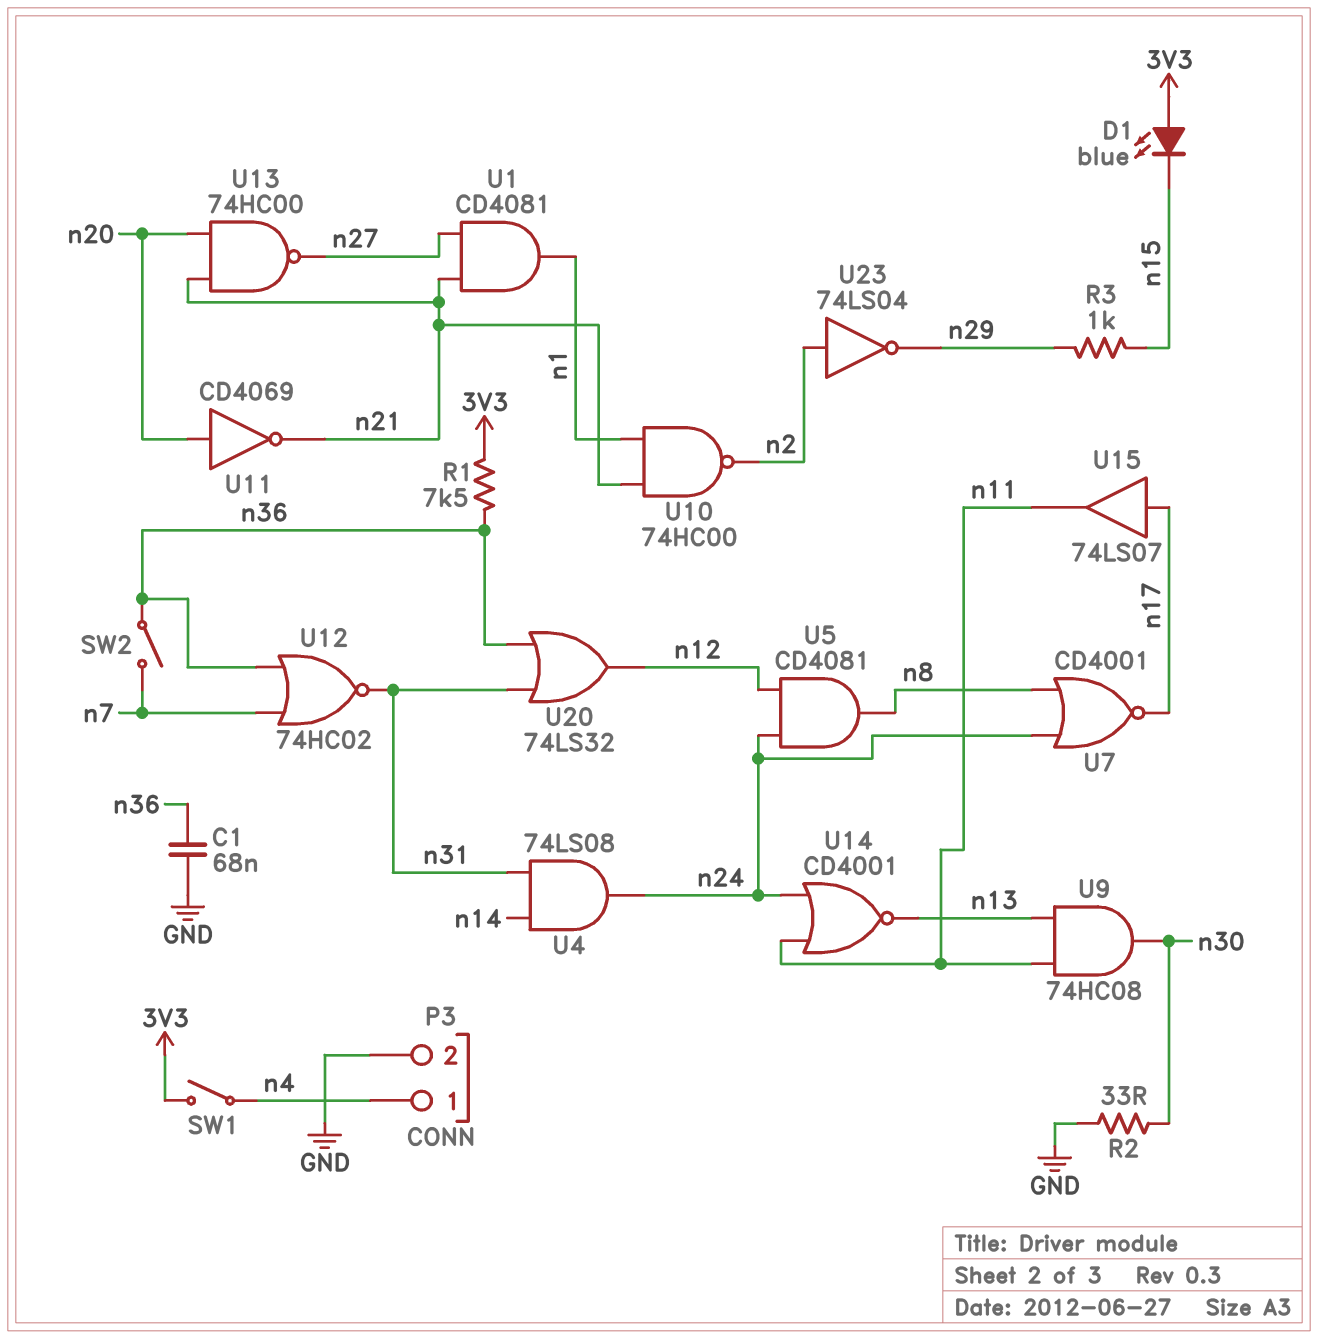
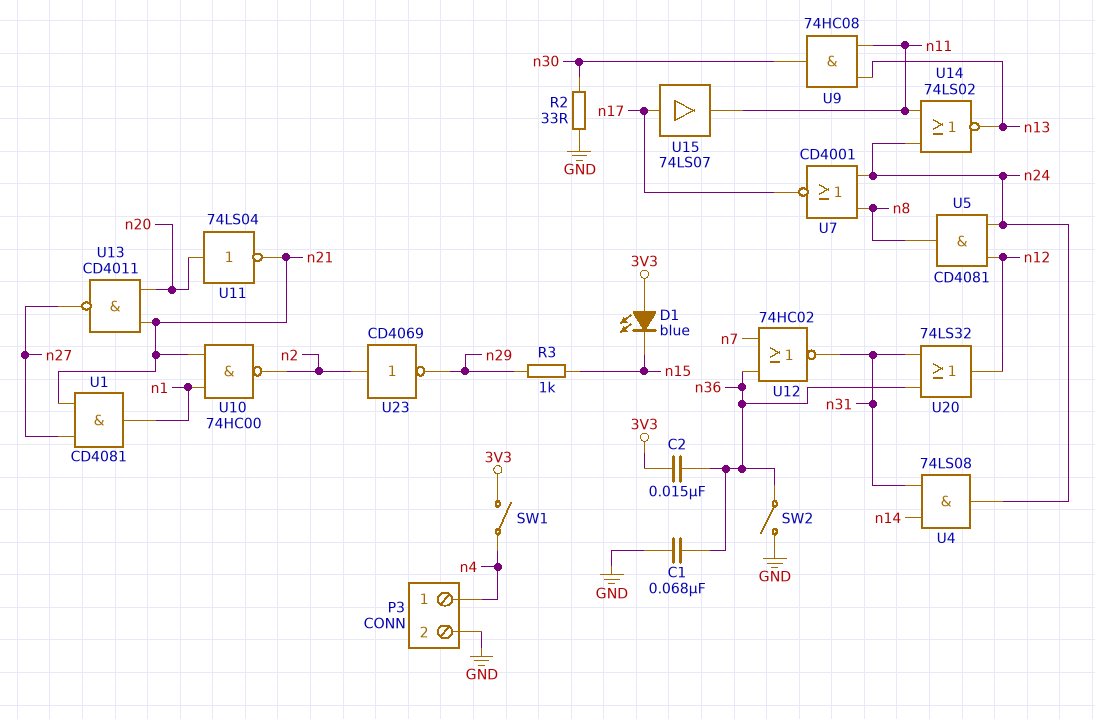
C2: none -> 15nF (3V3, n36)
R1: 7.5k (3V3, n36) -> none
SW2: switch (n7, n36) -> switch (GND, n36)
U11: NOT CD4069 (in n20, out n21) -> NOT 74LS04 (in n20, out n21)
U13: NAND 74HC00 (in n20, in n21, out n27) -> NAND CD4011 (in n20, in n21, out n27)
U14: NOR CD4001 (in n11, in n24, out n13) -> NOR 74LS02 (in n11, in n24, out n13)
U23: NOT 74LS04 (in n2, out n29) -> NOT CD4069 (in n2, out n29)

